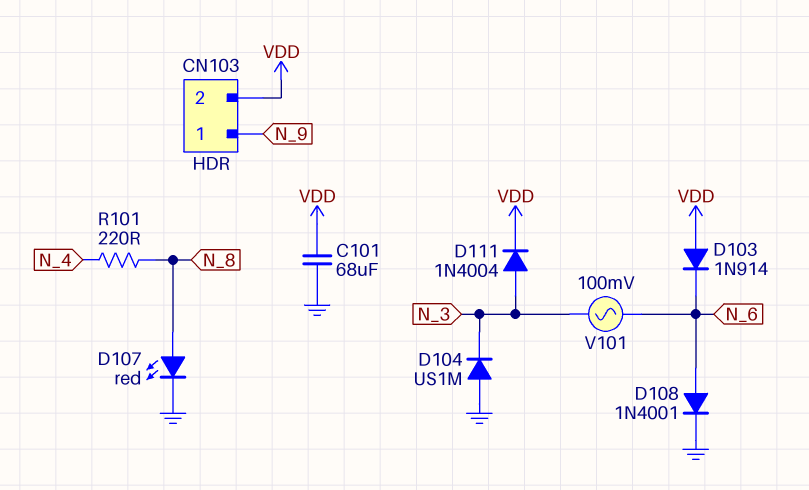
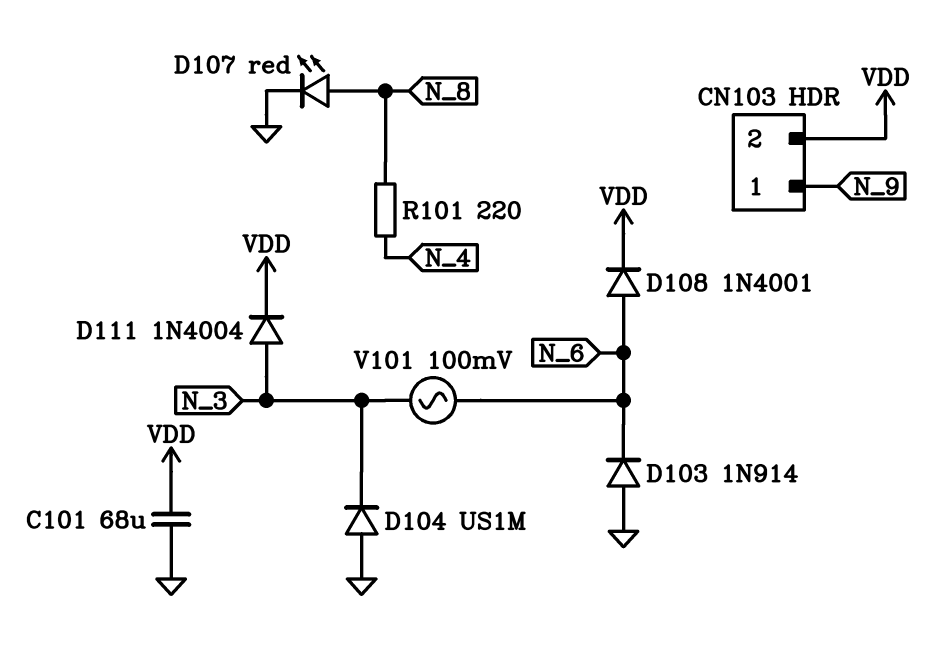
D103: diode 1N914 (A VDD, K N_6) -> diode 1N914 (A GND, K N_6)
D108: diode 1N4001 (A N_6, K GND) -> diode 1N4001 (A N_6, K VDD)

